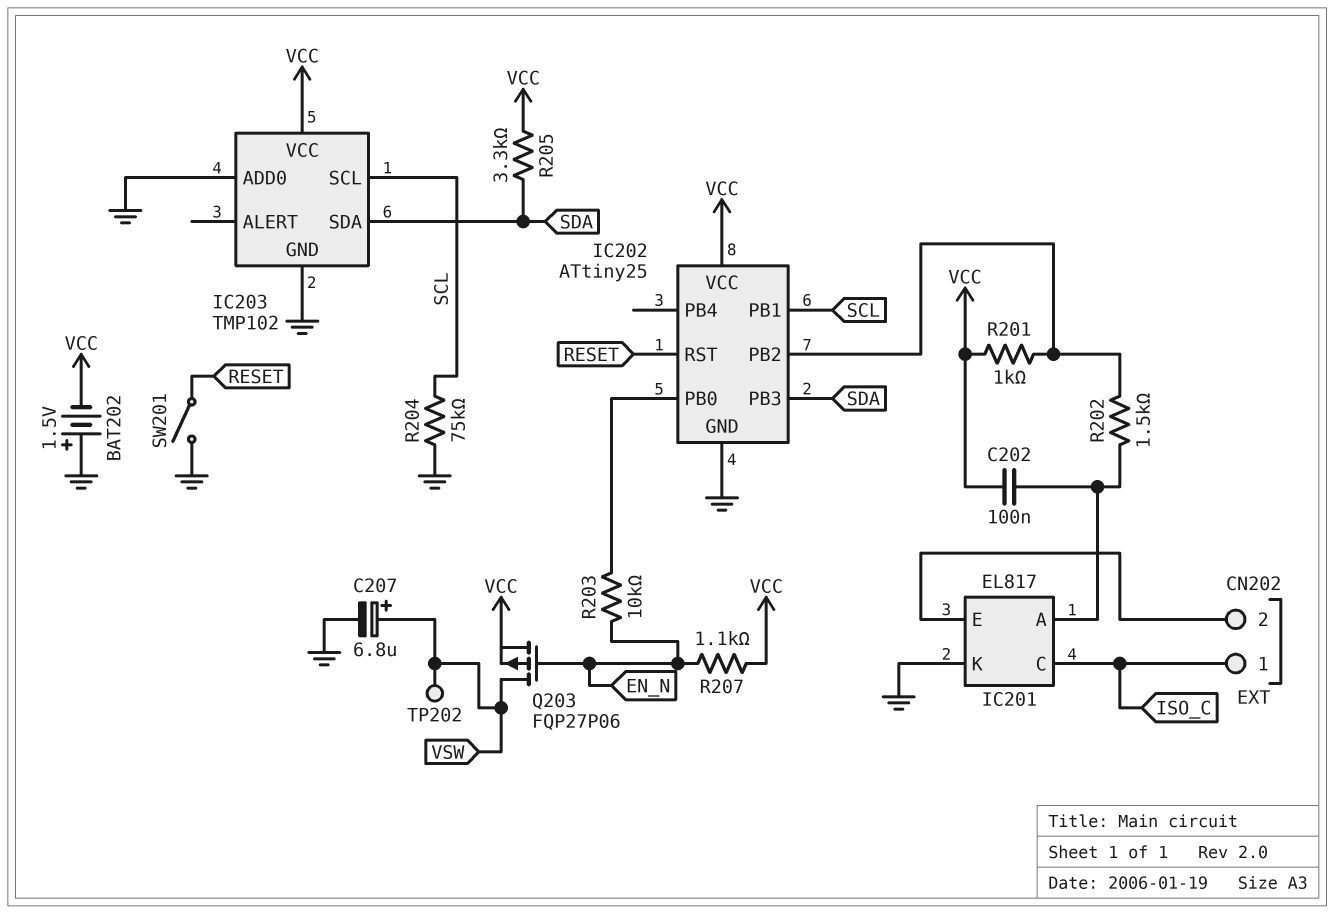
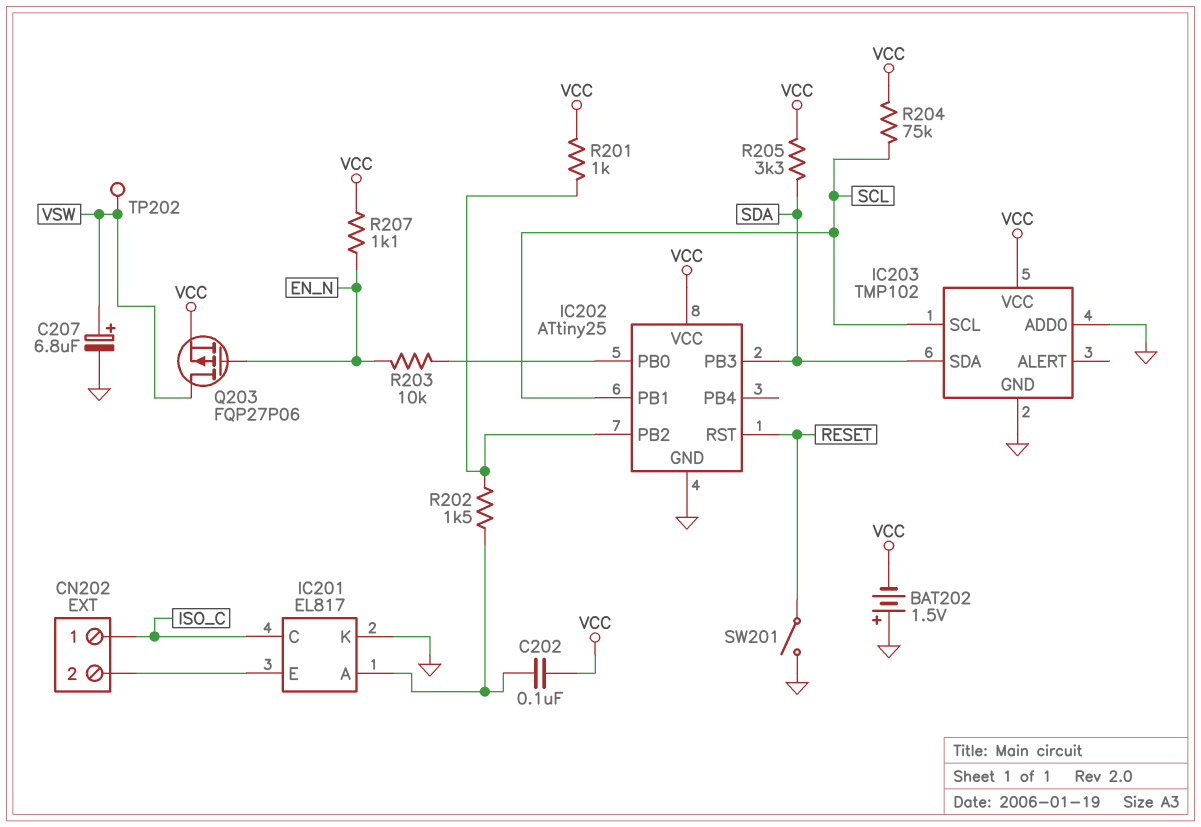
R204: 75k (GND, SCL) -> 75k (SCL, VCC)

